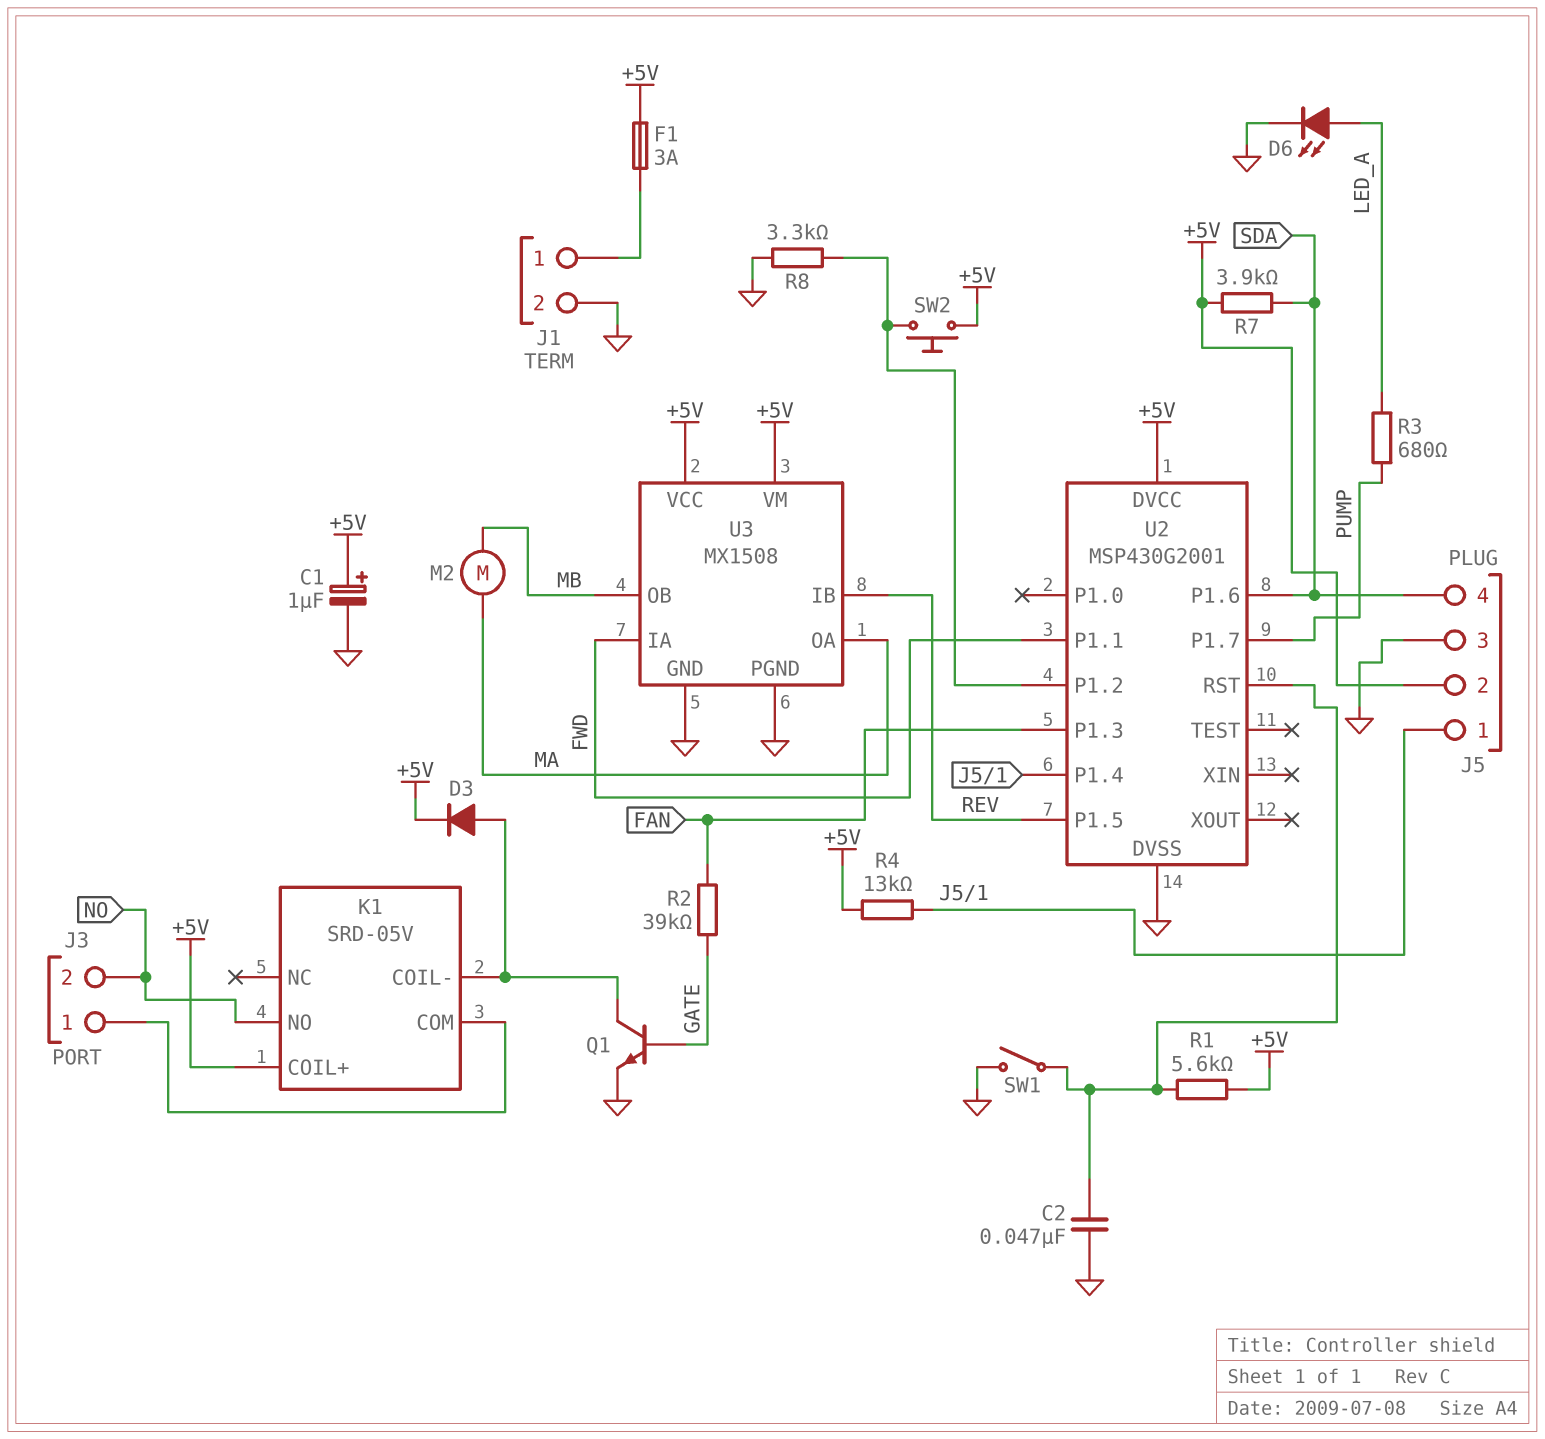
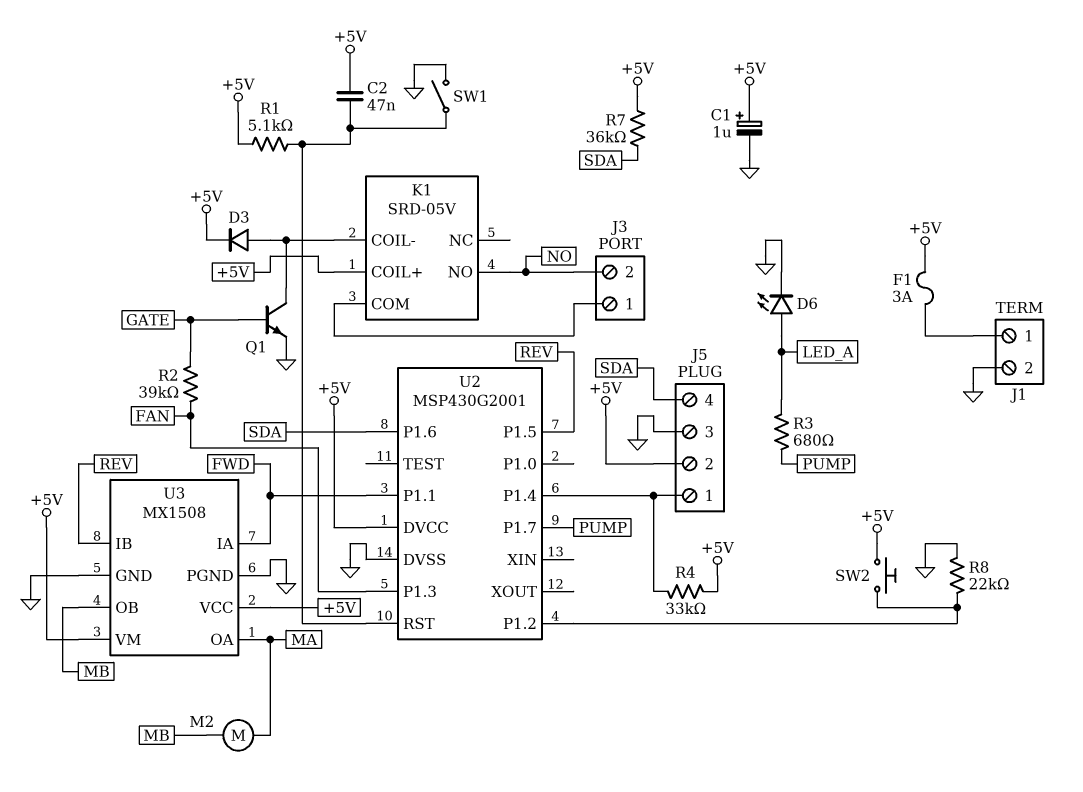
C2: 47nF (GND, U2/RST) -> 47nF (+5V, U2/RST)
R1: 5.6k (+5V, U2/RST) -> 5.1k (+5V, U2/RST)
R4: 13k (+5V, J5/1) -> 33k (+5V, J5/1)
R7: 3.9k (+5V, SDA) -> 36k (+5V, SDA)
R8: 3.3k (GND, U2/P1.2) -> 22k (GND, U2/P1.2)

